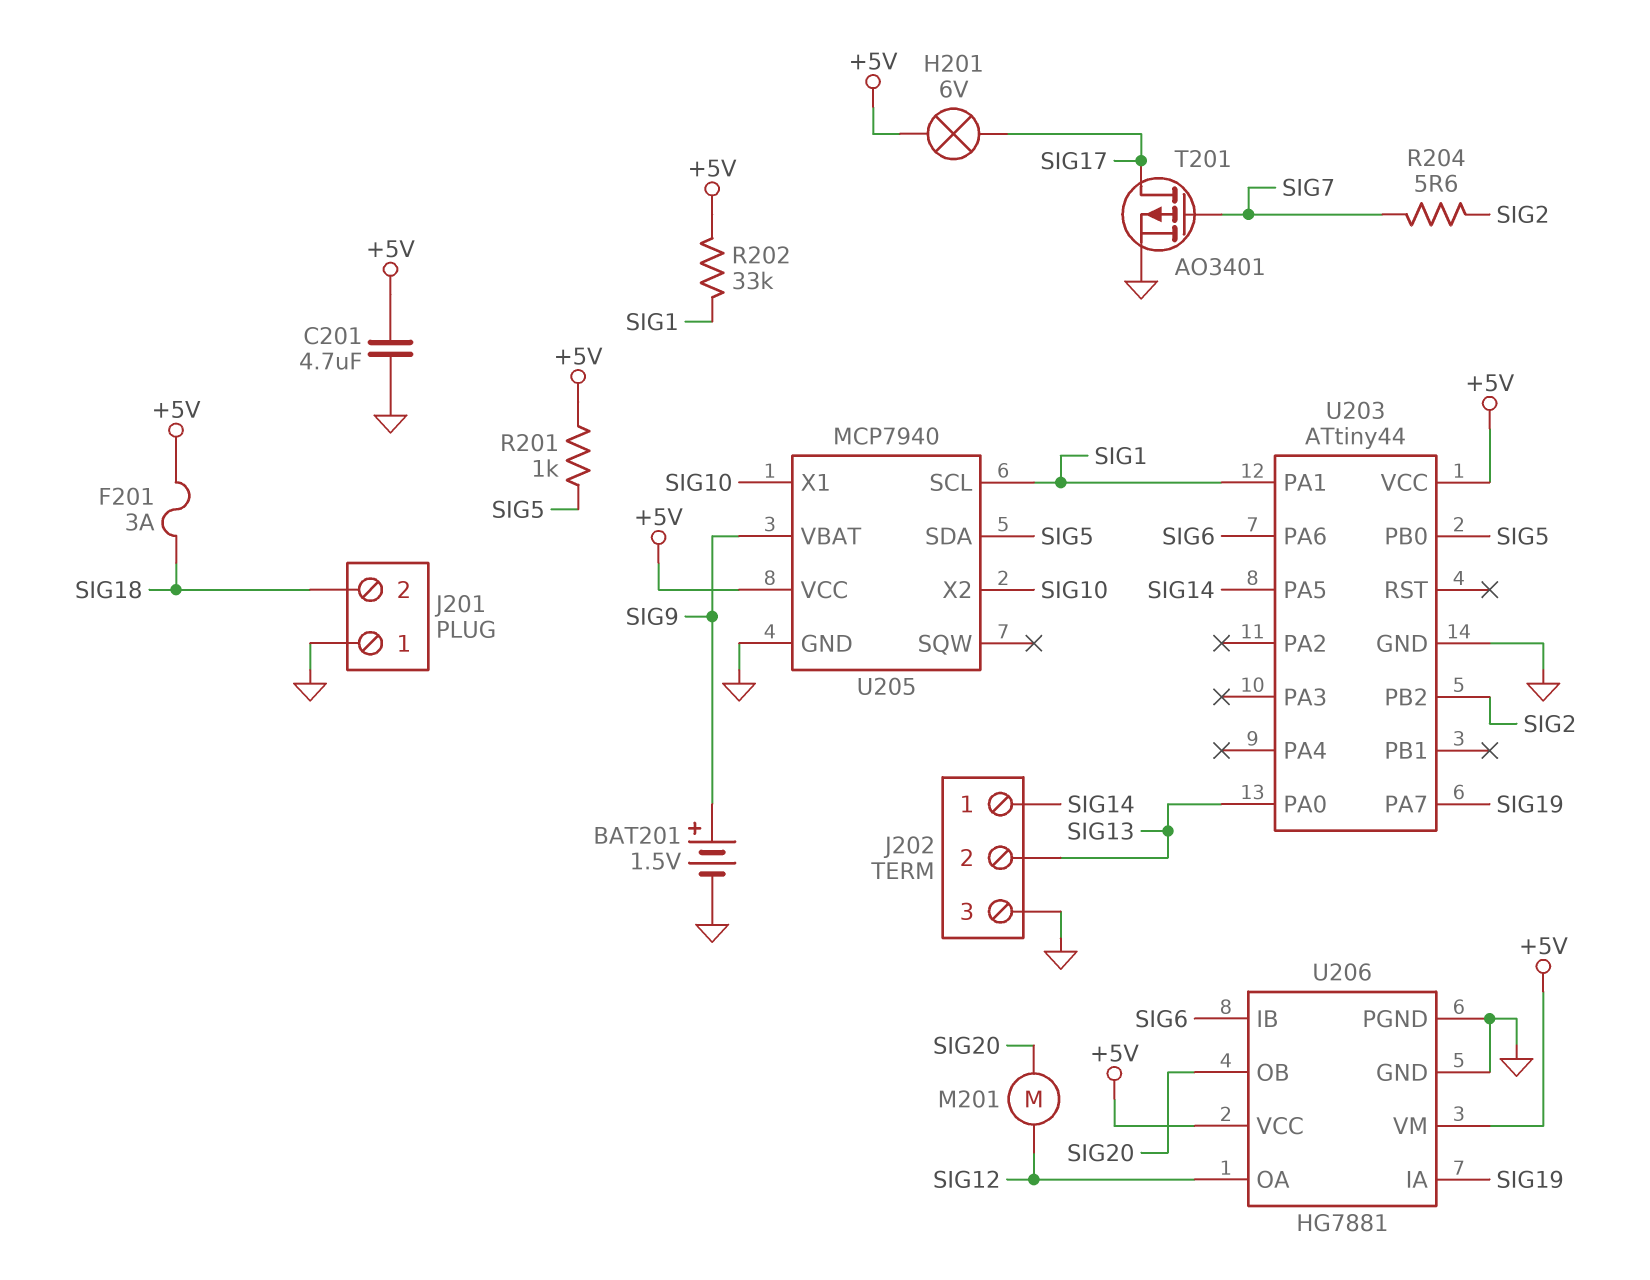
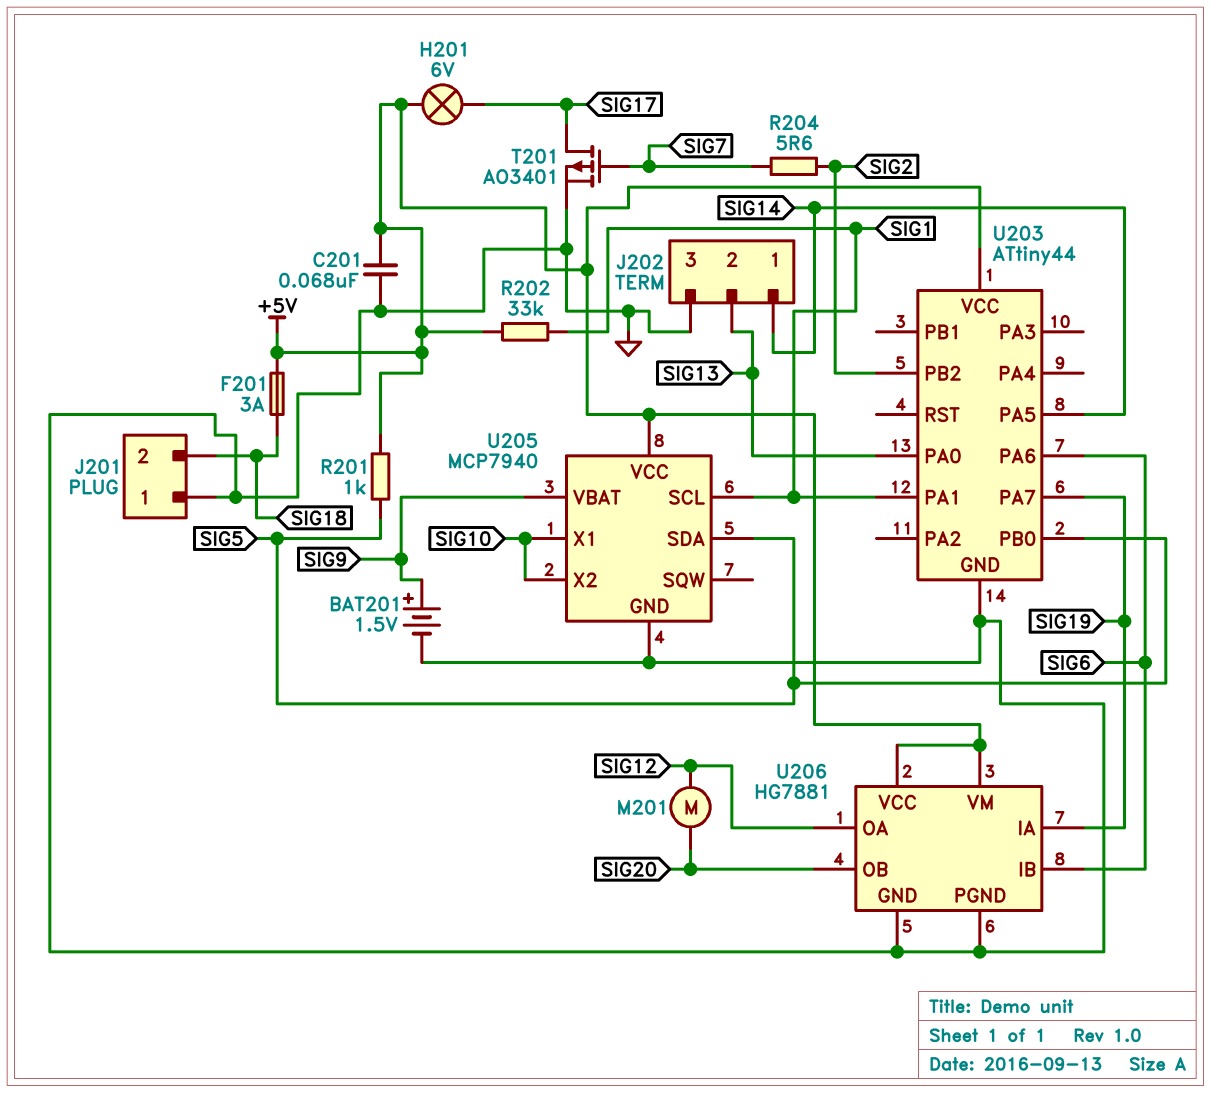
C201: 4.7uF (+5V, GND) -> 68nF (+5V, GND)

